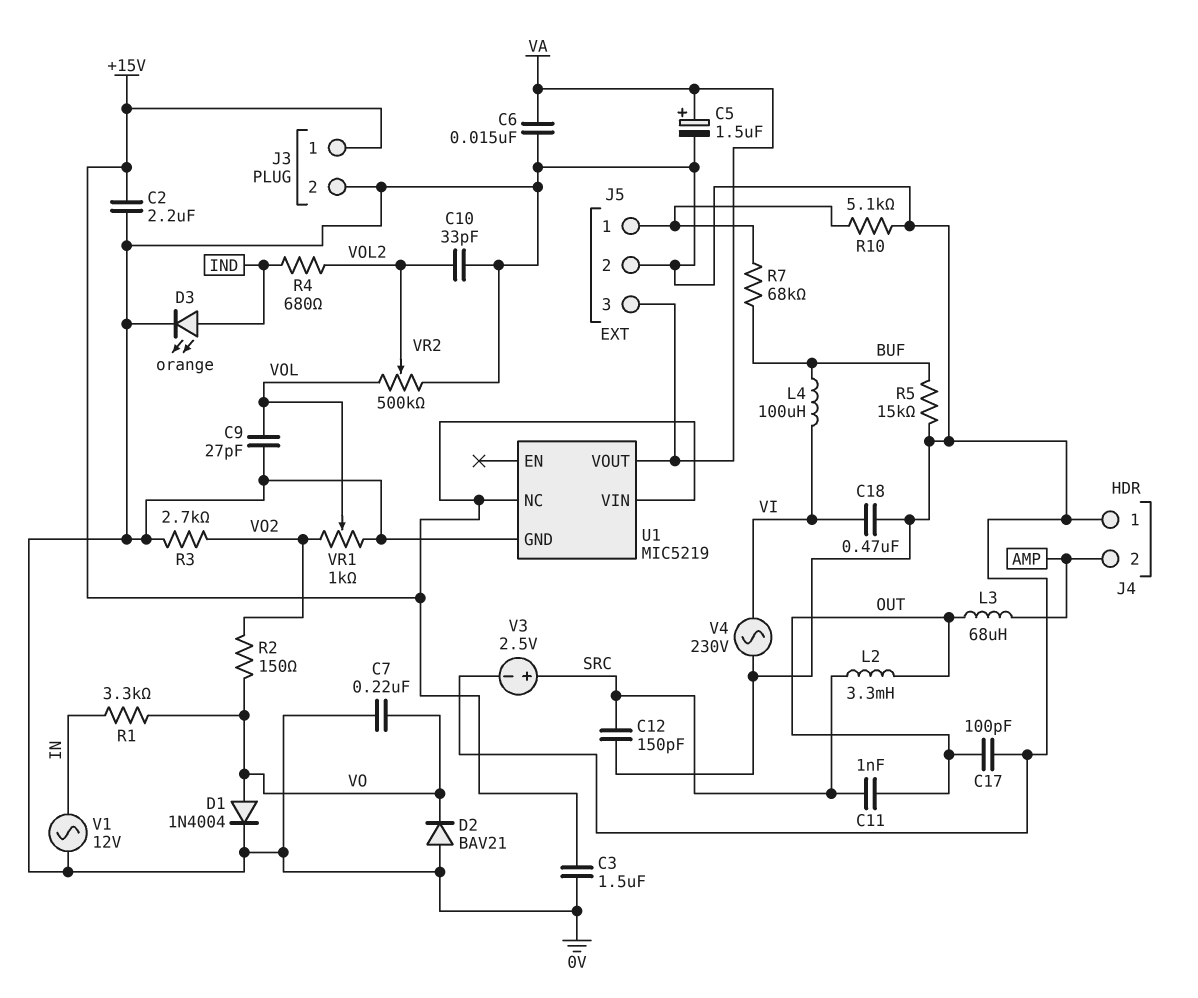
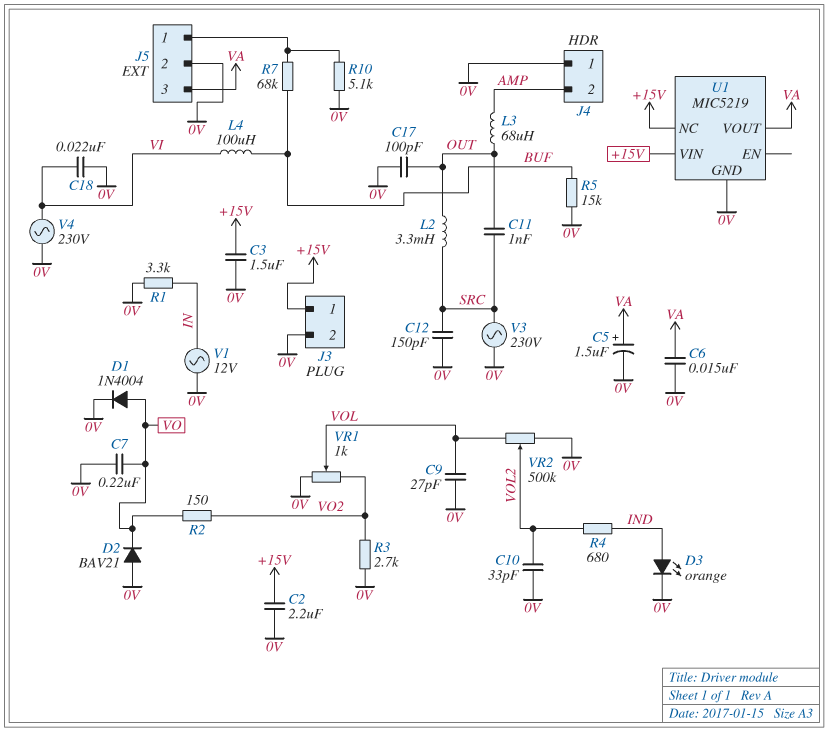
C18: 470nF (0V, VI) -> 22nF (0V, VI)
R1: 3.3k (IN, VO) -> 3.3k (0V, IN)
V3: 2.5V (plus SRC, minus 0V) -> AC 230V (0V, SRC)

